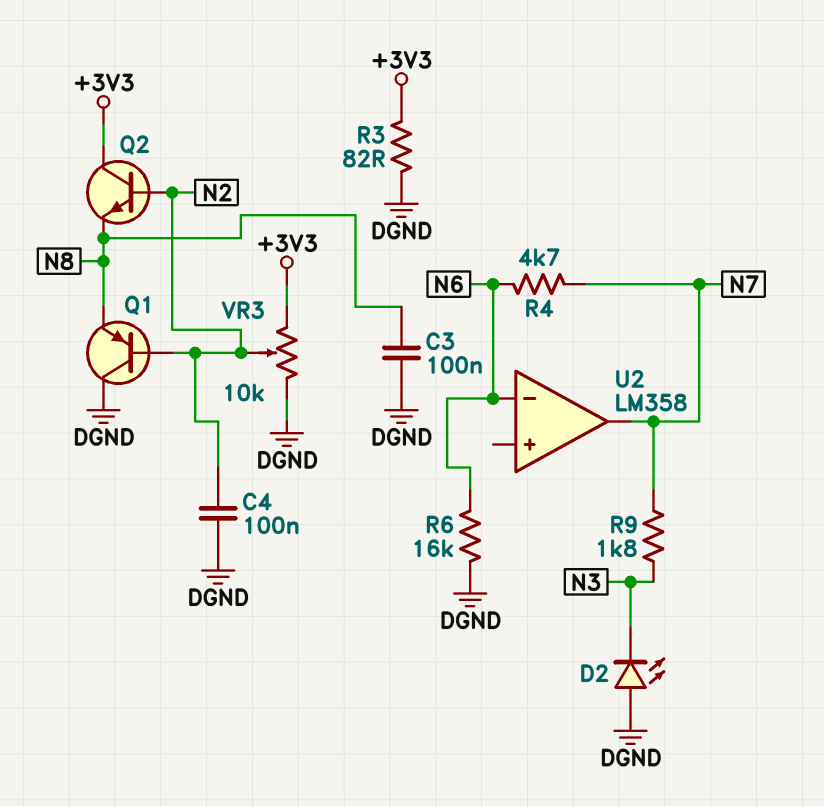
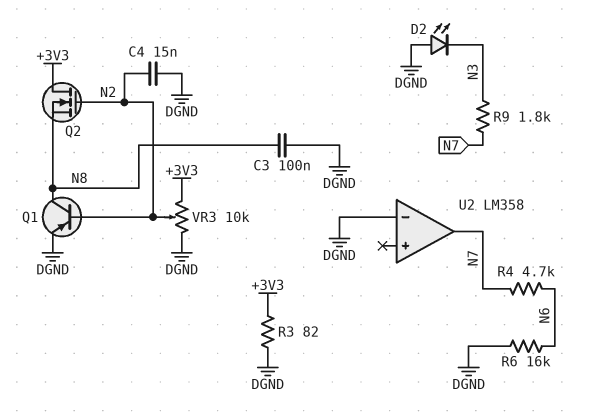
C4: 100nF (DGND, N2) -> 15nF (DGND, N2)
Q1: PNP (B N2, C DGND, E N8) -> PNP (B N2, C N8, E DGND)
Q2: NPN (B N2, C +3V3, E N8) -> NMOS (G N2, D +3V3, S N8)
U2 pin in-: N6 -> DGND

